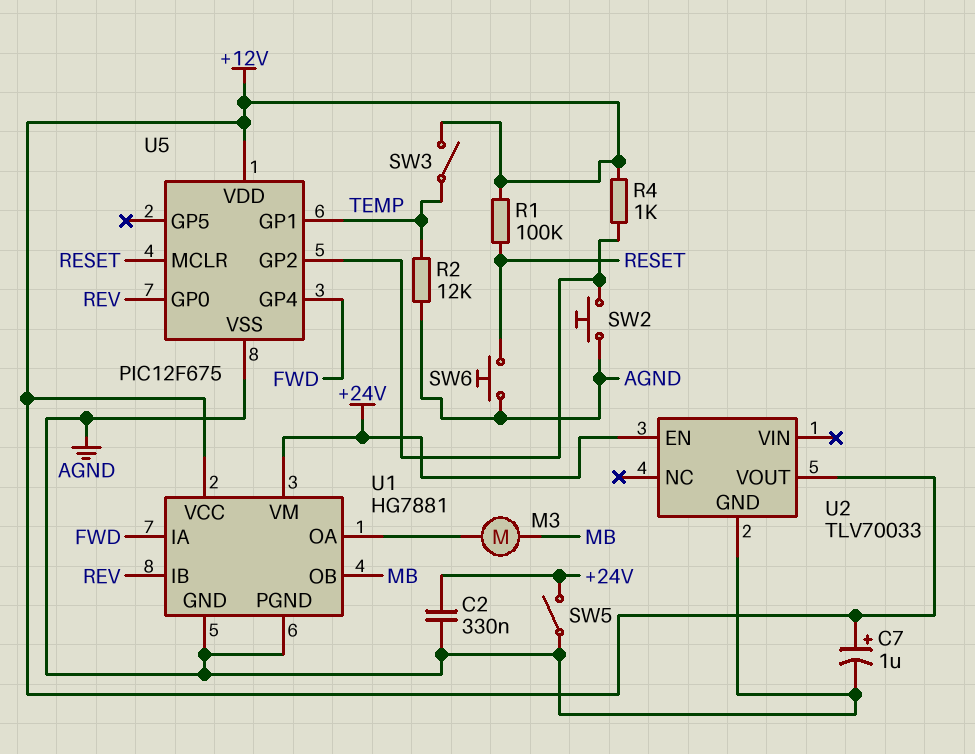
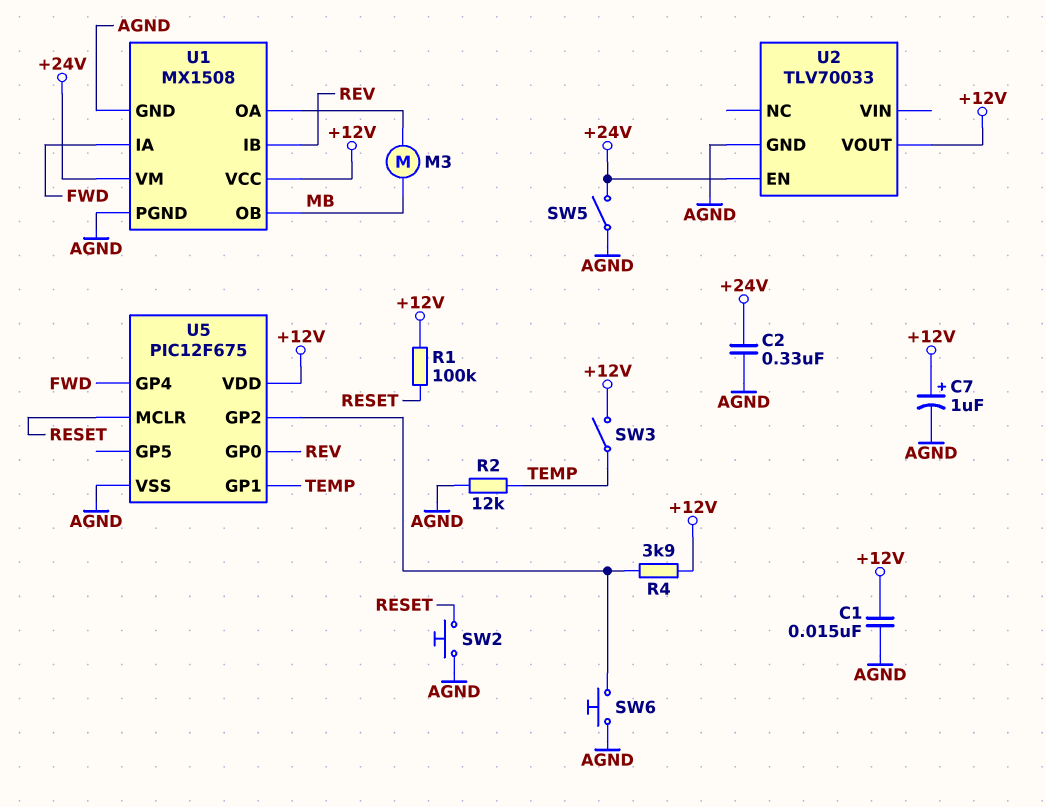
C1: none -> 15nF (+12V, AGND)
R4: 1k (+12V, U5/GP2) -> 3.9k (+12V, U5/GP2)
SW2: button (AGND, U5/GP2) -> button (AGND, RESET)
SW6: button (AGND, RESET) -> button (AGND, U5/GP2)
U1: HG7881 -> MX1508

